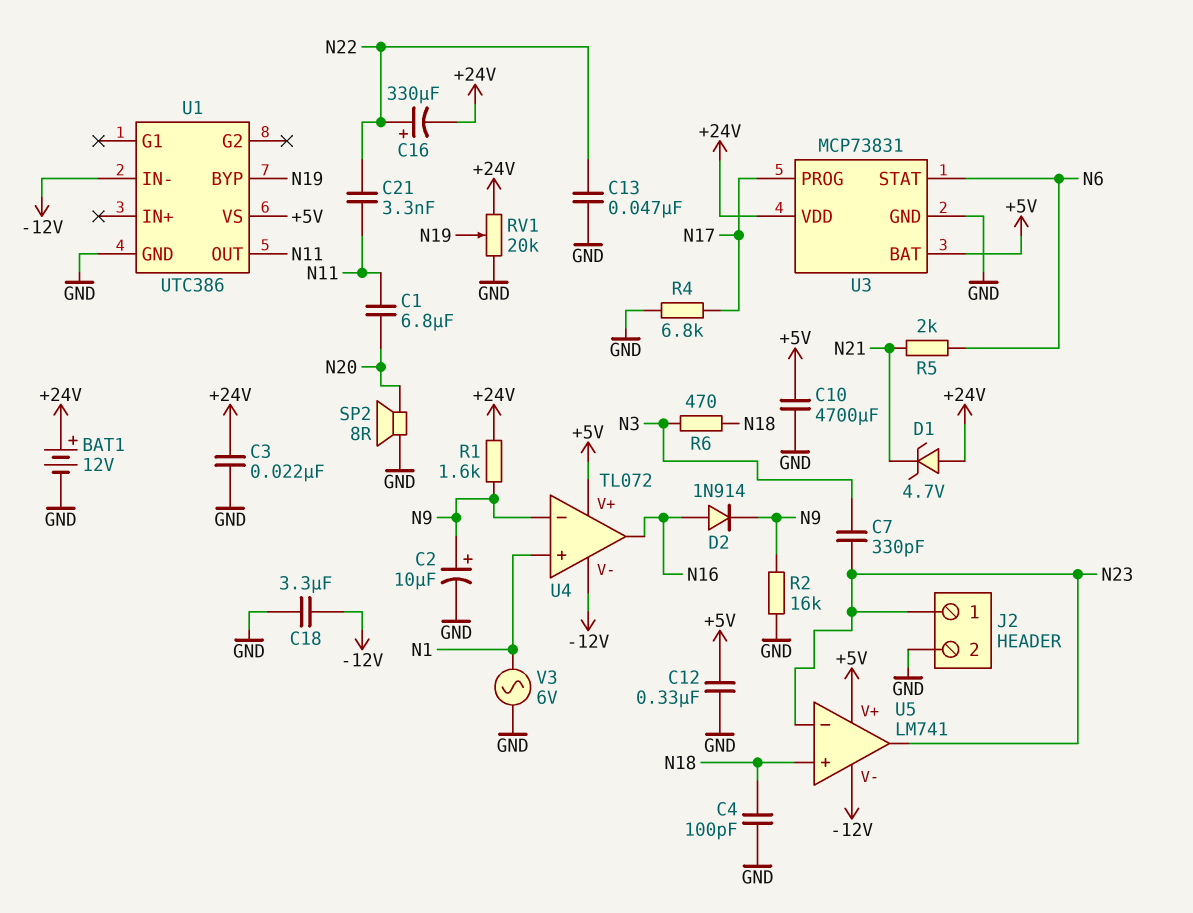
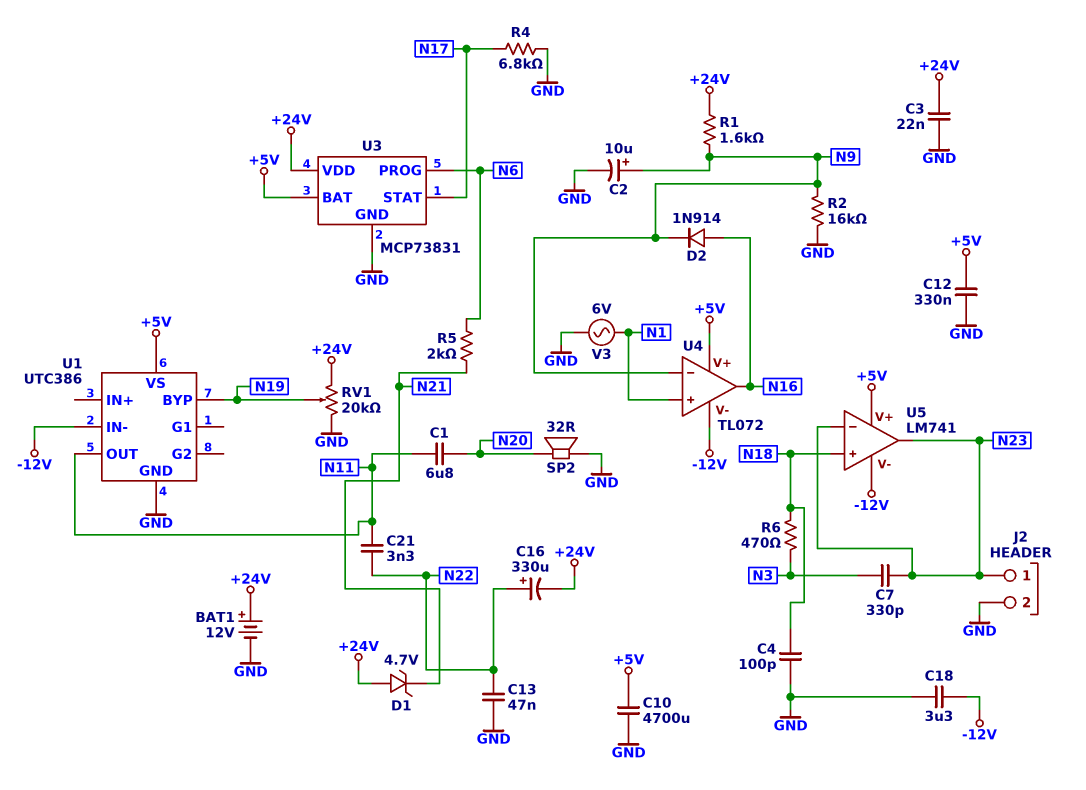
SP2: speaker 8R (GND, N20) -> speaker 32R (GND, N20)
U3 pin PROG: N17 -> N6
U3 pin STAT: N6 -> N17

